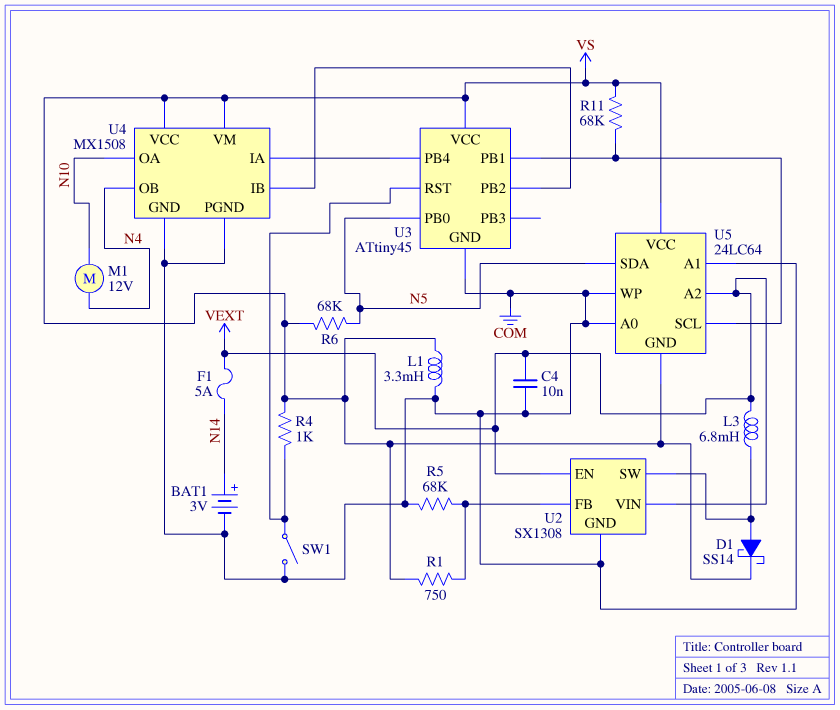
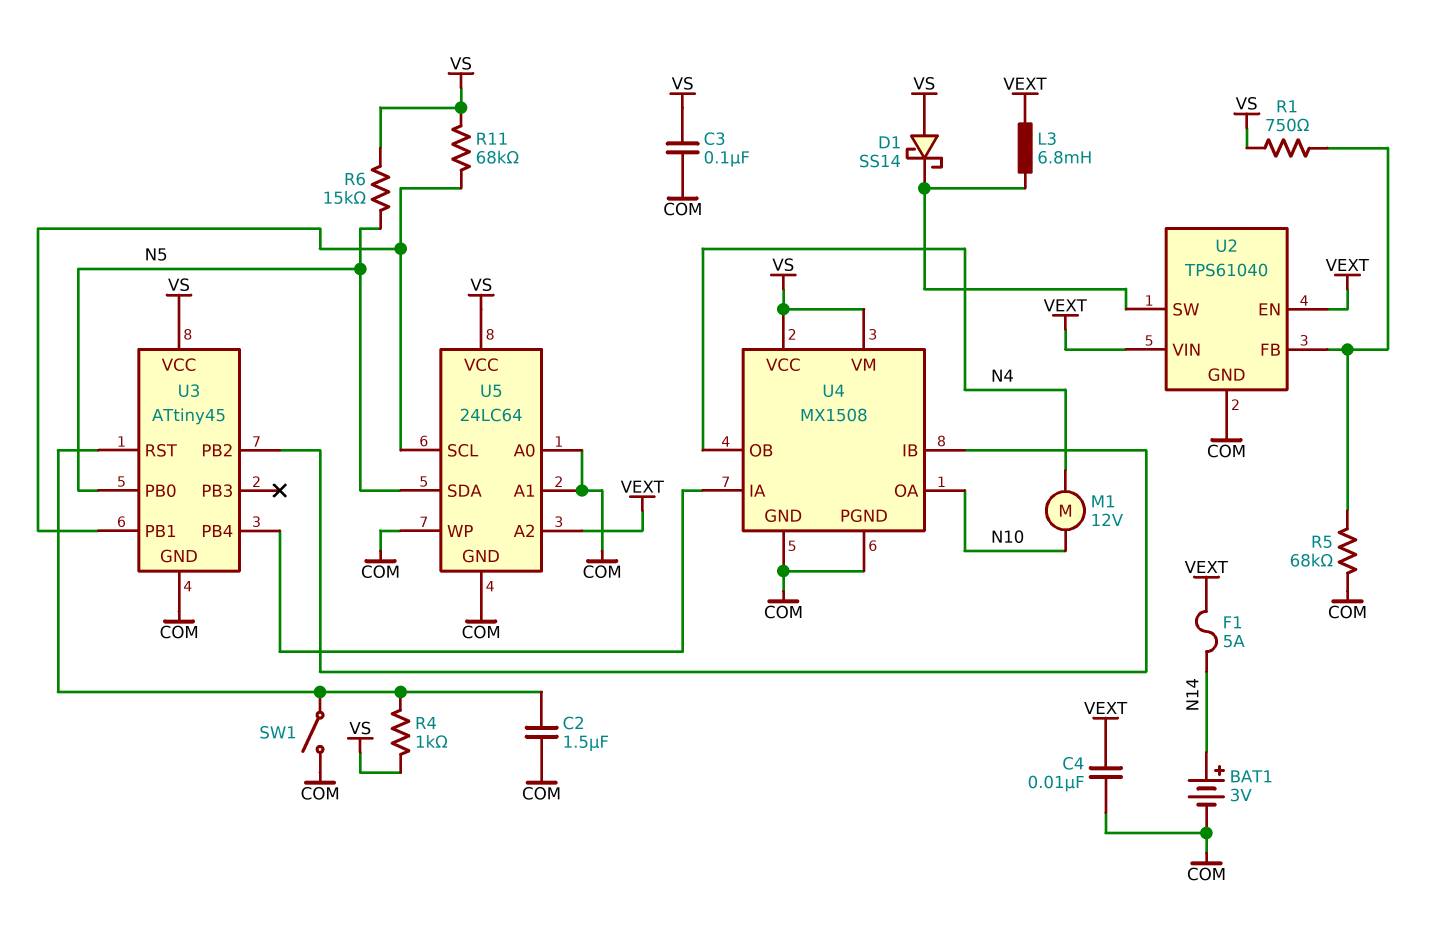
C2: none -> 1.5uF (COM, U3/RST)
C3: none -> 100nF (COM, VS)
D1: schottky SS14 (A U2/SW, K VS) -> schottky SS14 (A VS, K U2/SW)
L1: 3.3mH (COM, VS) -> none
R6: 68k (N5, VS) -> 15k (N5, VS)
U2: SX1308 -> TPS61040
U5 pin GND: VS -> COM

